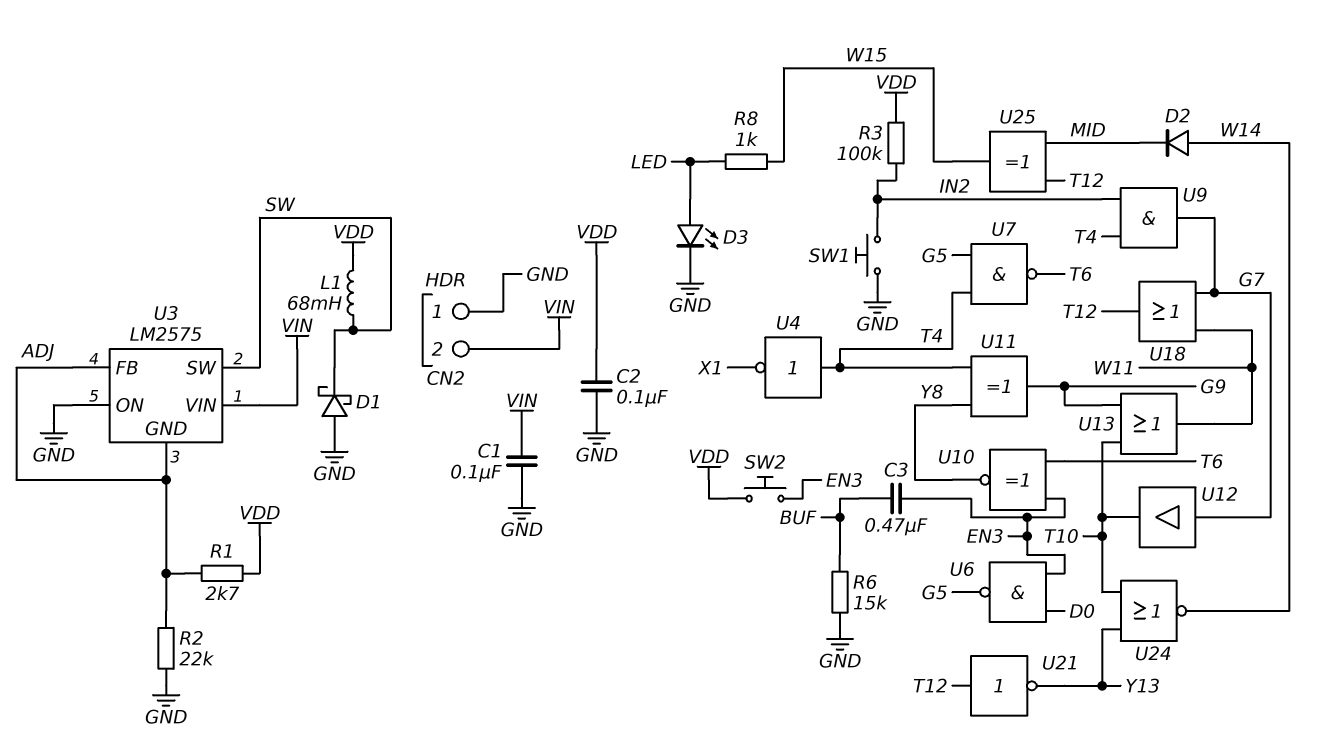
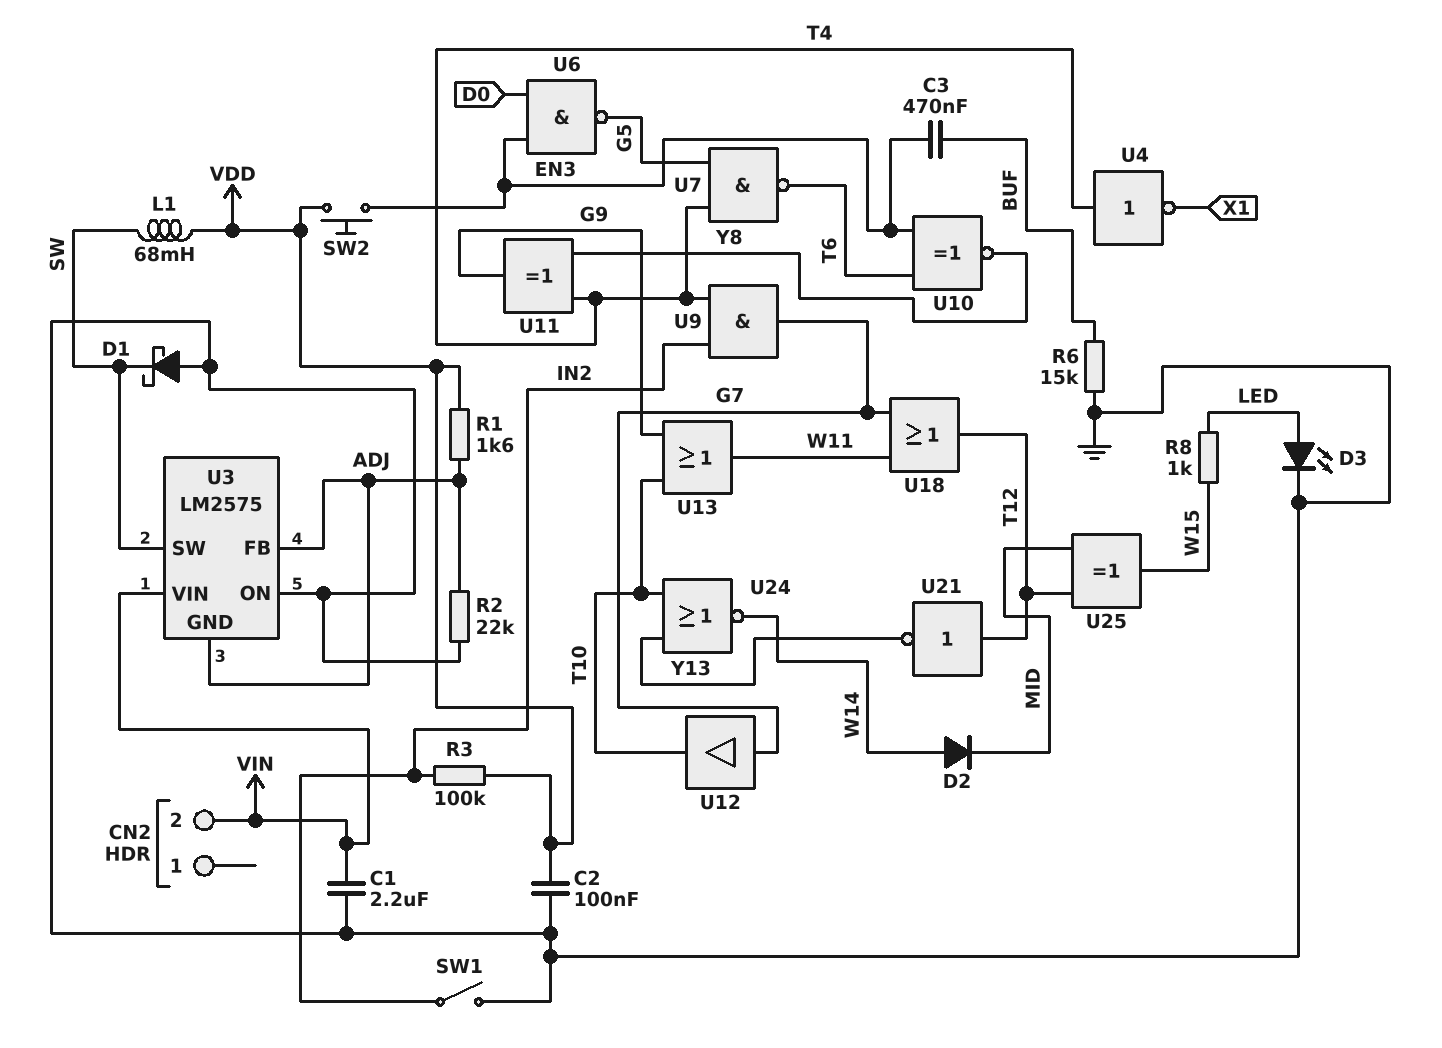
C1: 100nF (GND, VIN) -> 2.2uF (GND, VIN)
CN2 pin 1: GND -> none
R1: 2.7k (ADJ, VDD) -> 1.6k (ADJ, VDD)
SW1: button (GND, IN2) -> switch (GND, IN2)

